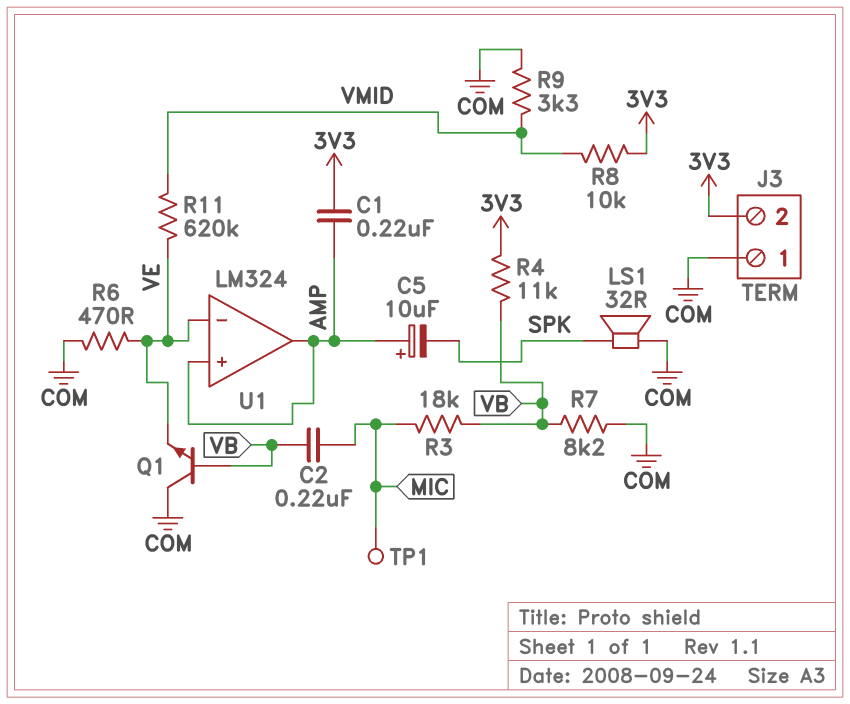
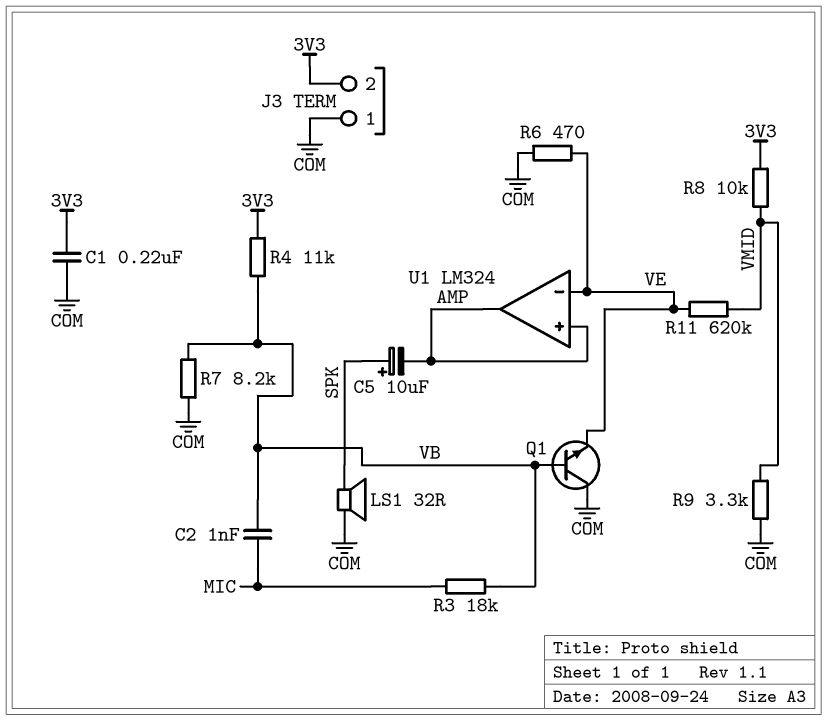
C1: 220nF (3V3, AMP) -> 220nF (3V3, COM)
C2: 220nF (MIC, VB) -> 1nF (MIC, VB)
C5: 10uF (plus AMP, minus SPK) -> 10uF (plus SPK, minus AMP)
TP1: test point (MIC) -> none

